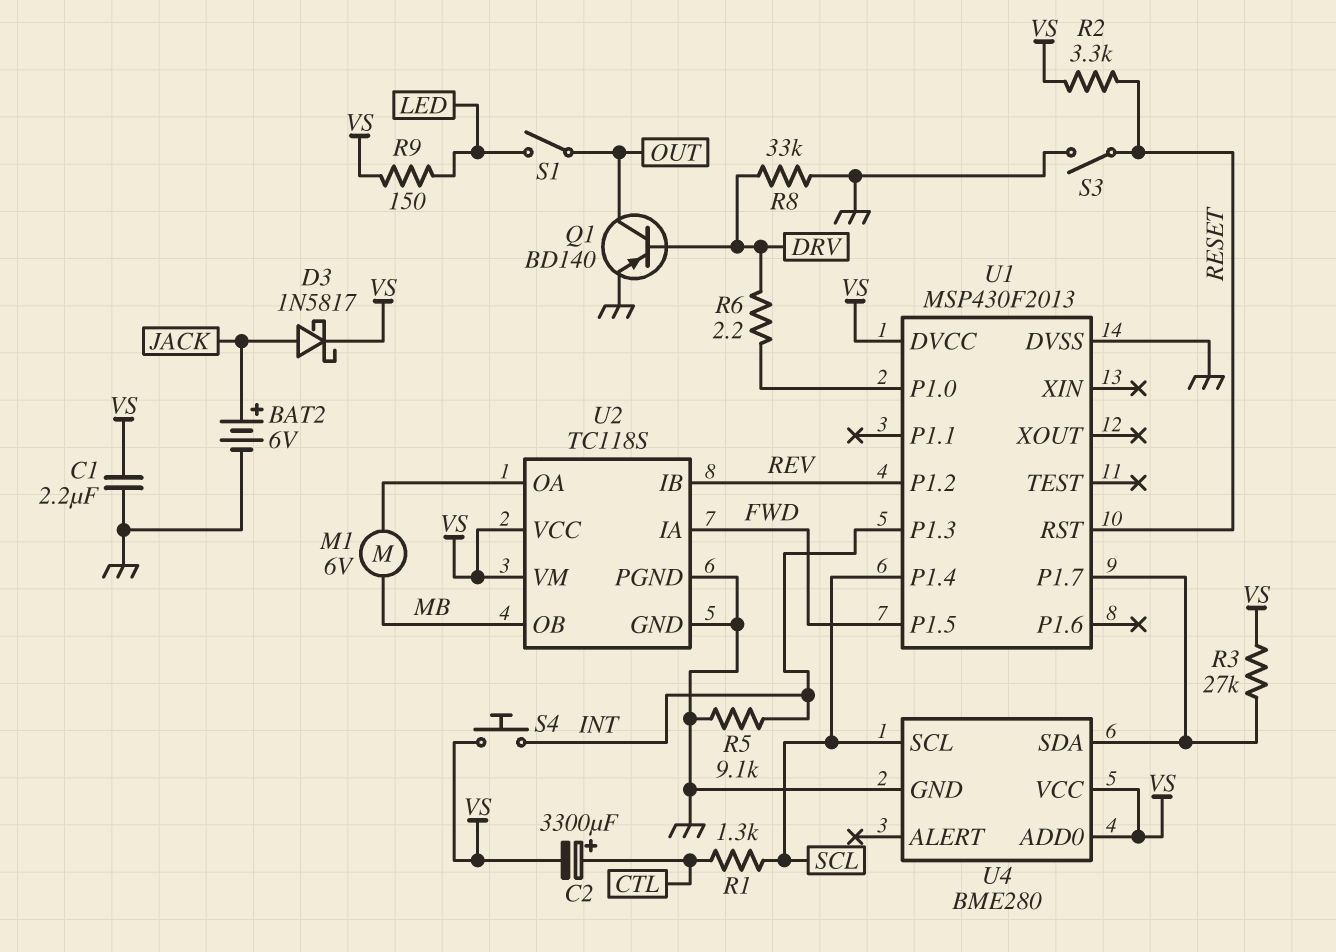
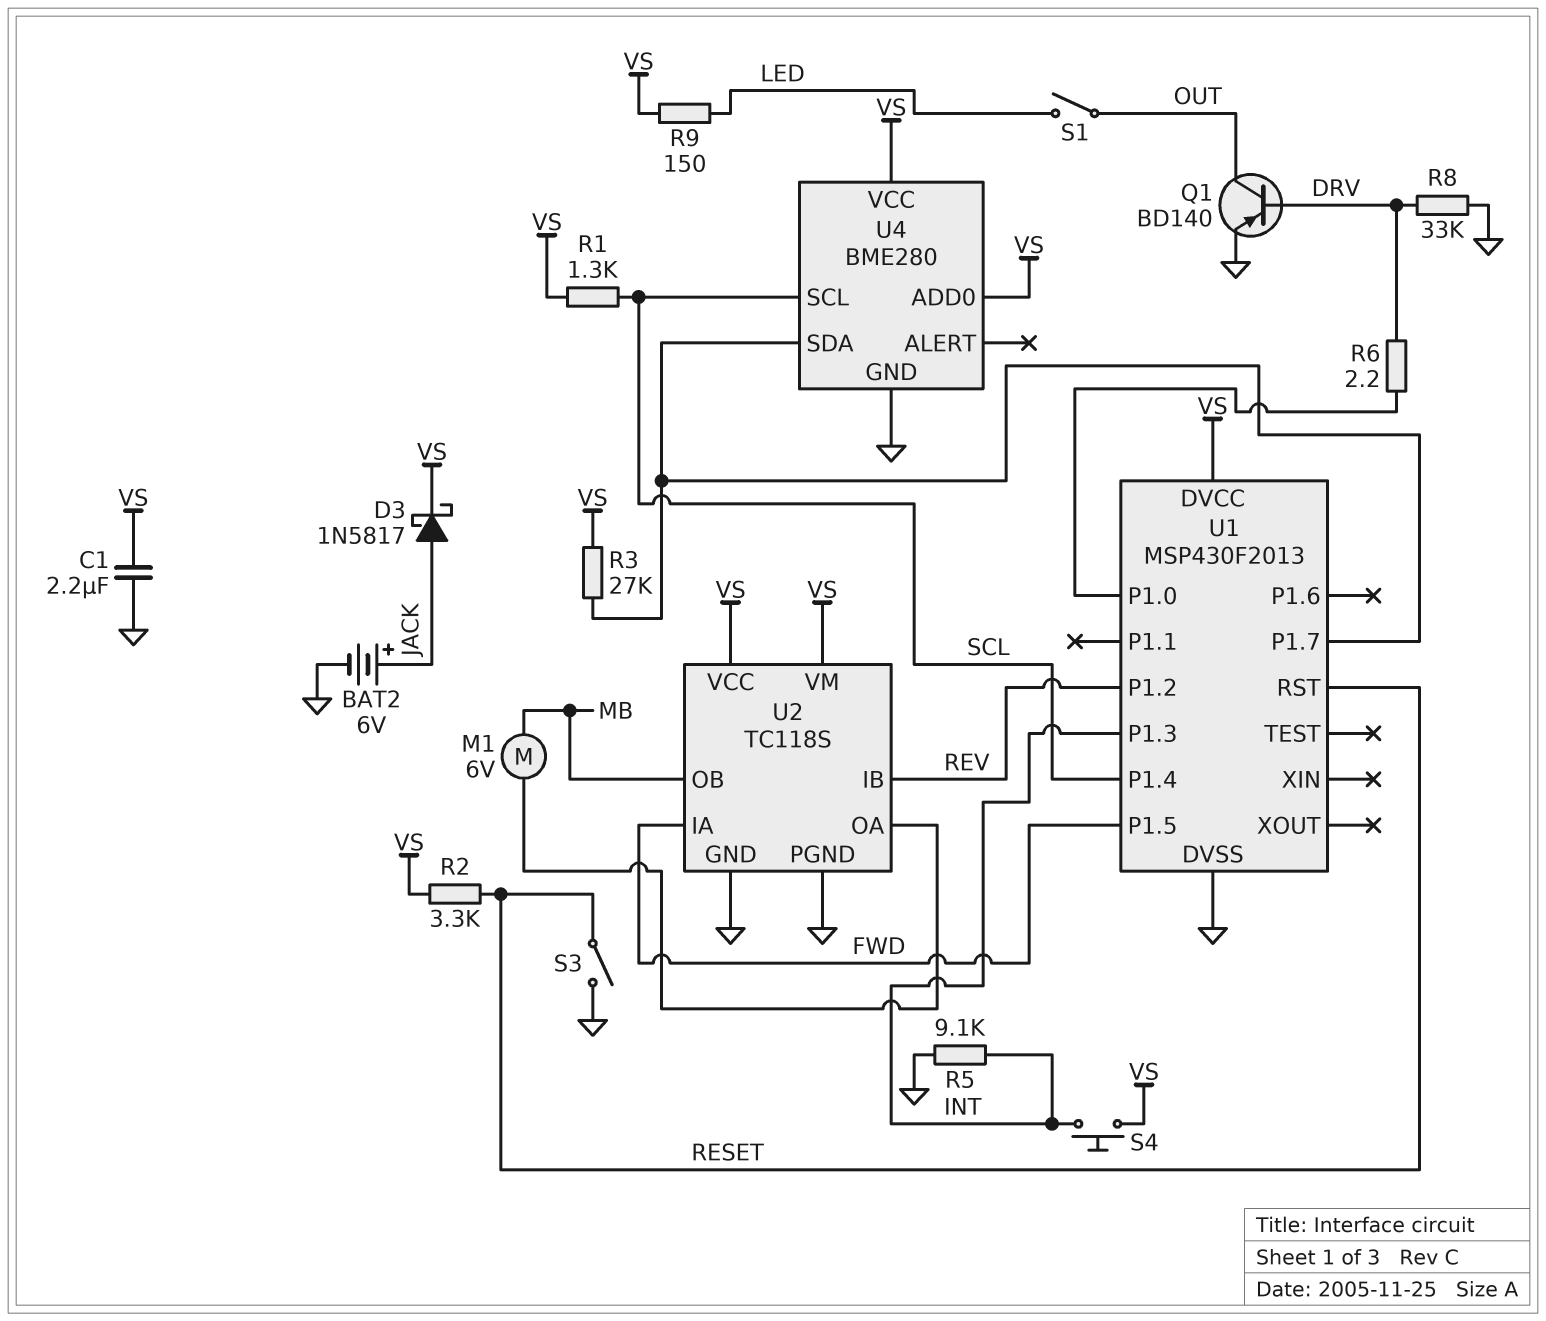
C2: 3300uF (plus CTL, minus VS) -> none
R1: 1.3k (CTL, SCL) -> 1.3k (SCL, VS)

